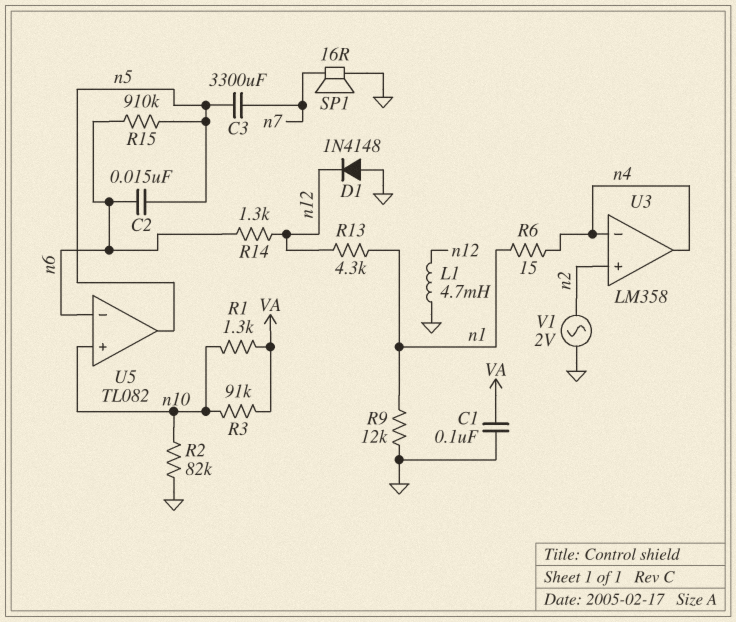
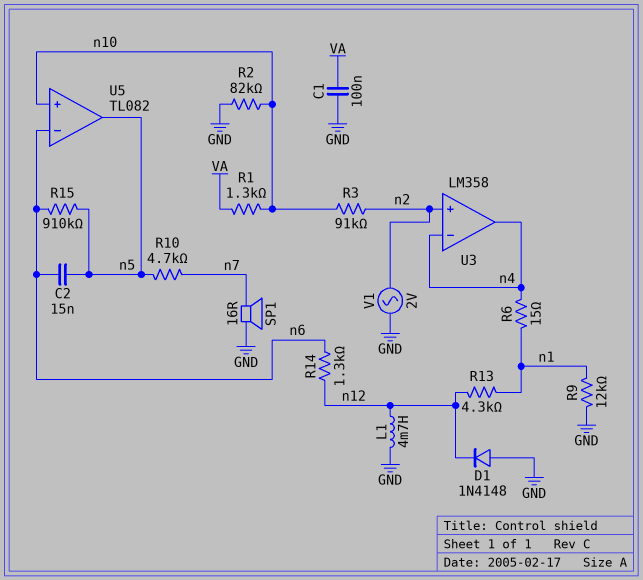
C3: 3300uF (n5, n7) -> none
R3: 91k (VA, n10) -> 91k (n2, n10)
R10: none -> 4.7k (n5, n7)

